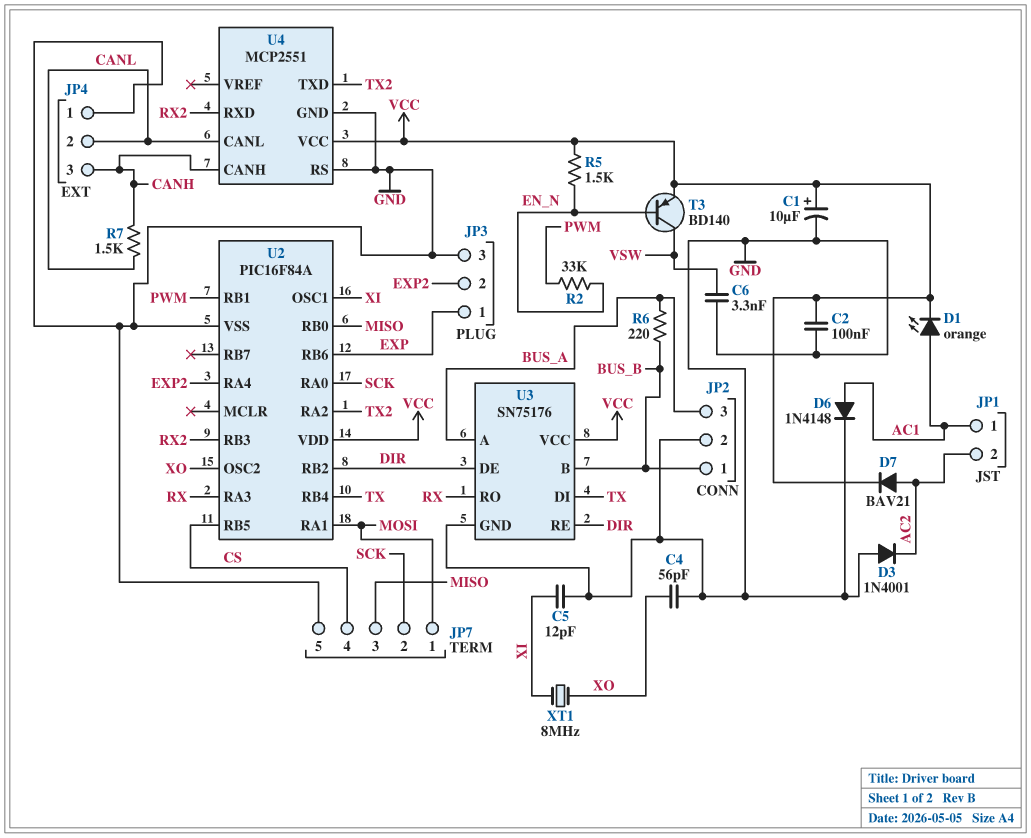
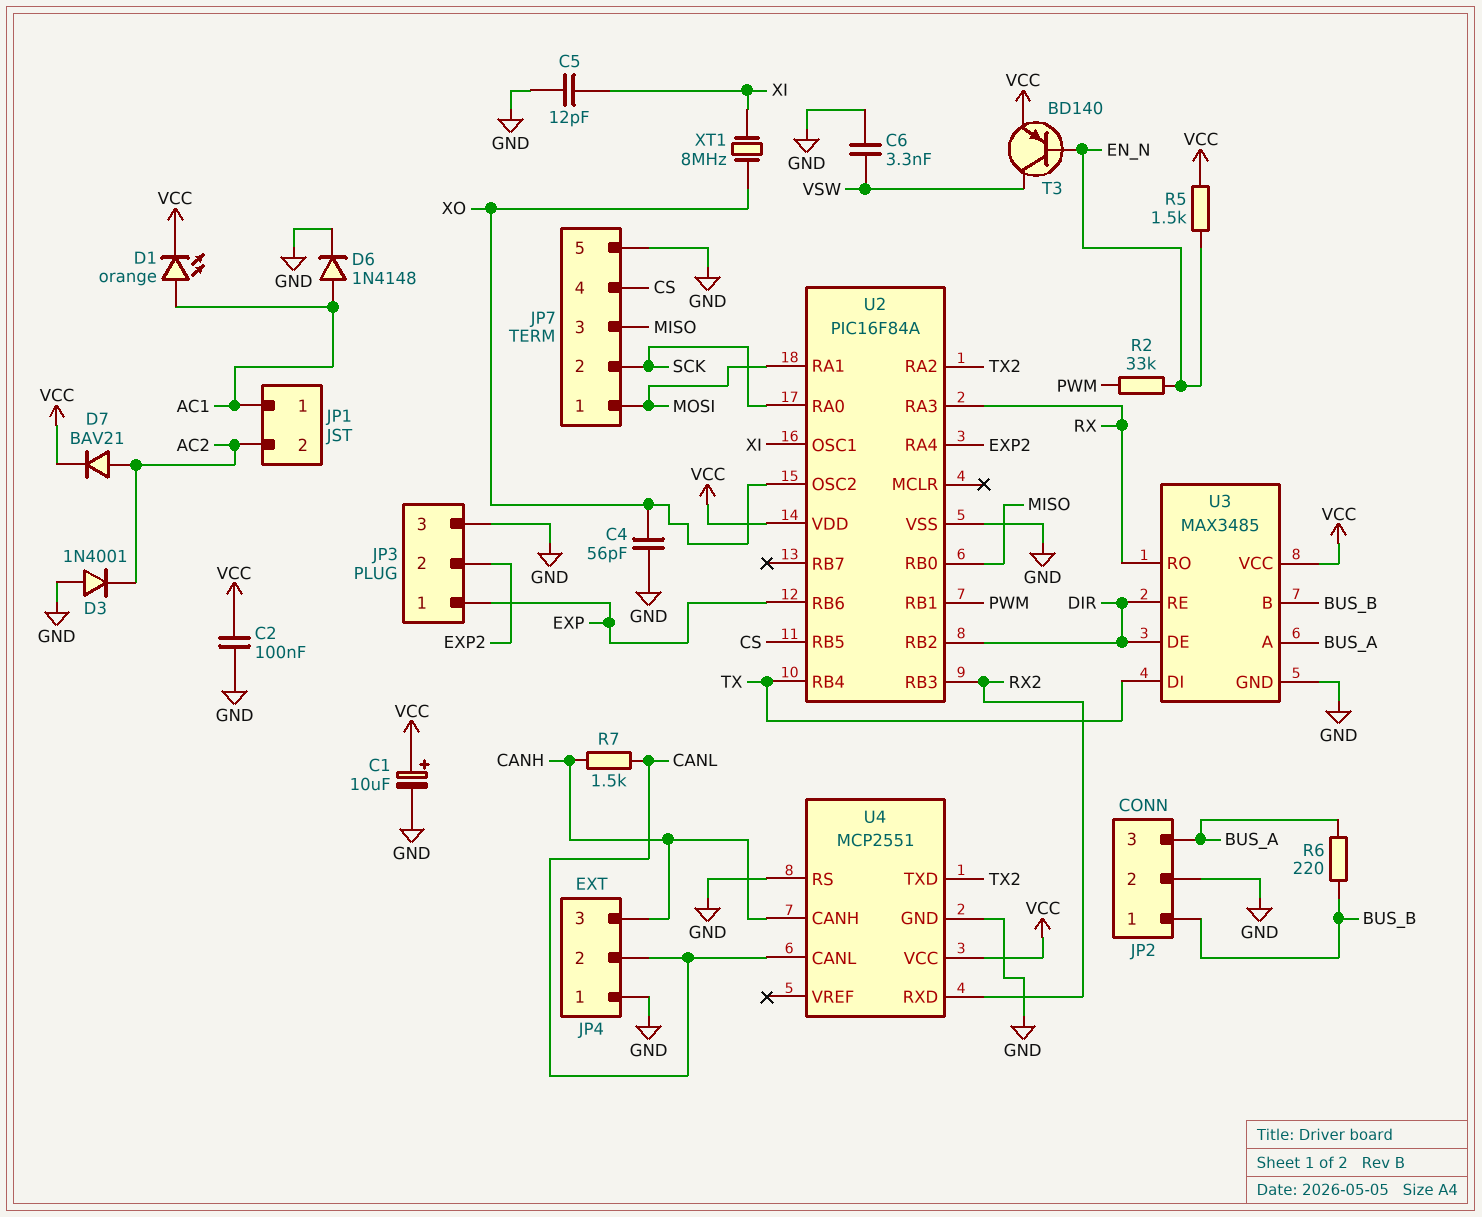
U3: SN75176 -> MAX3485

